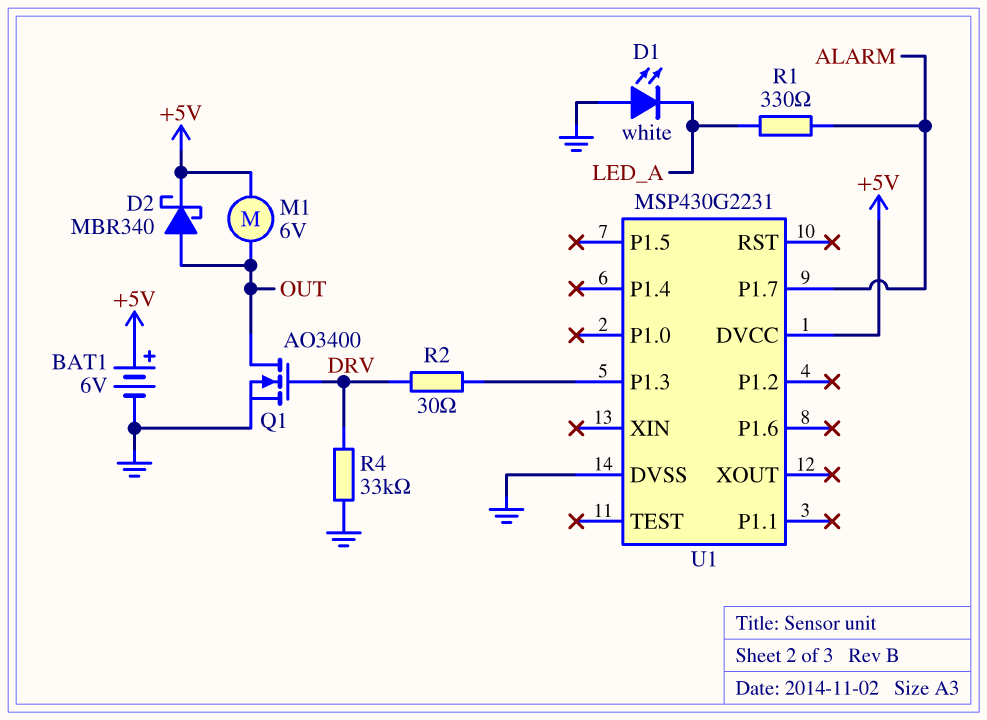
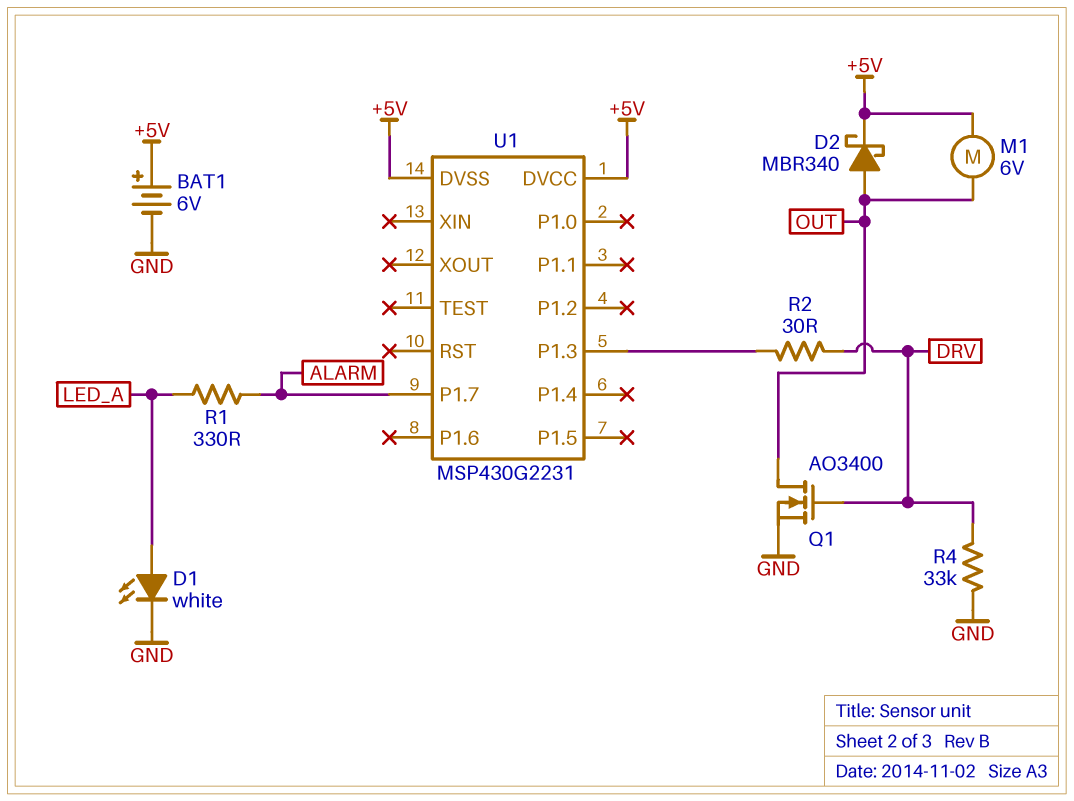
D1: LED white (A GND, K LED_A) -> LED white (A LED_A, K GND)
U1 pin DVSS: GND -> +5V

